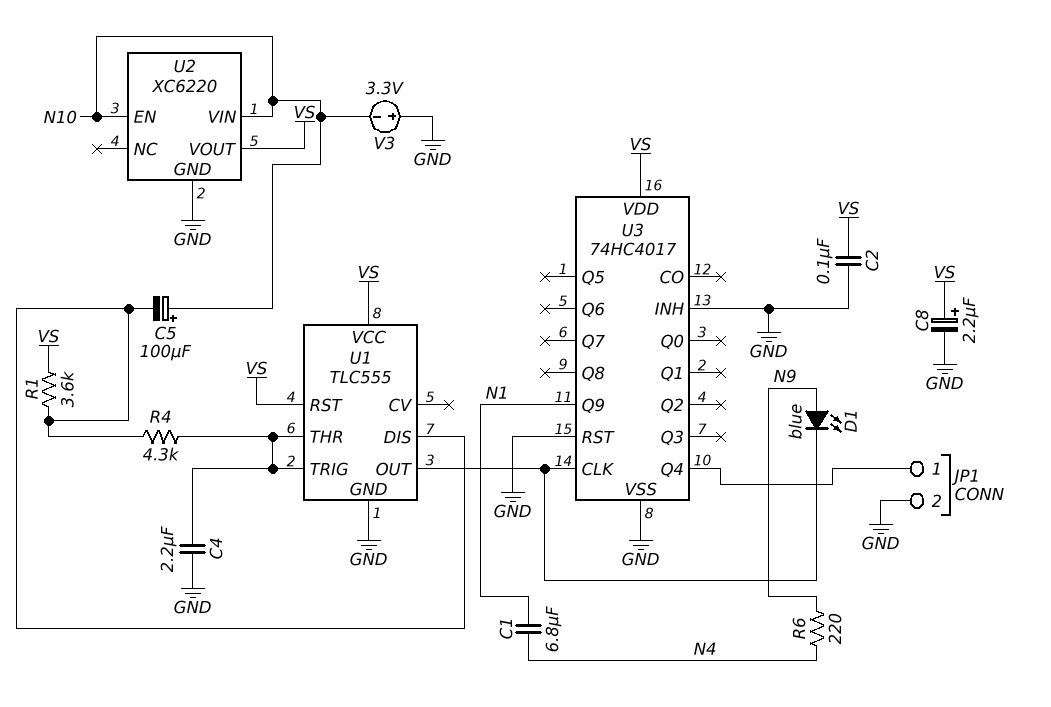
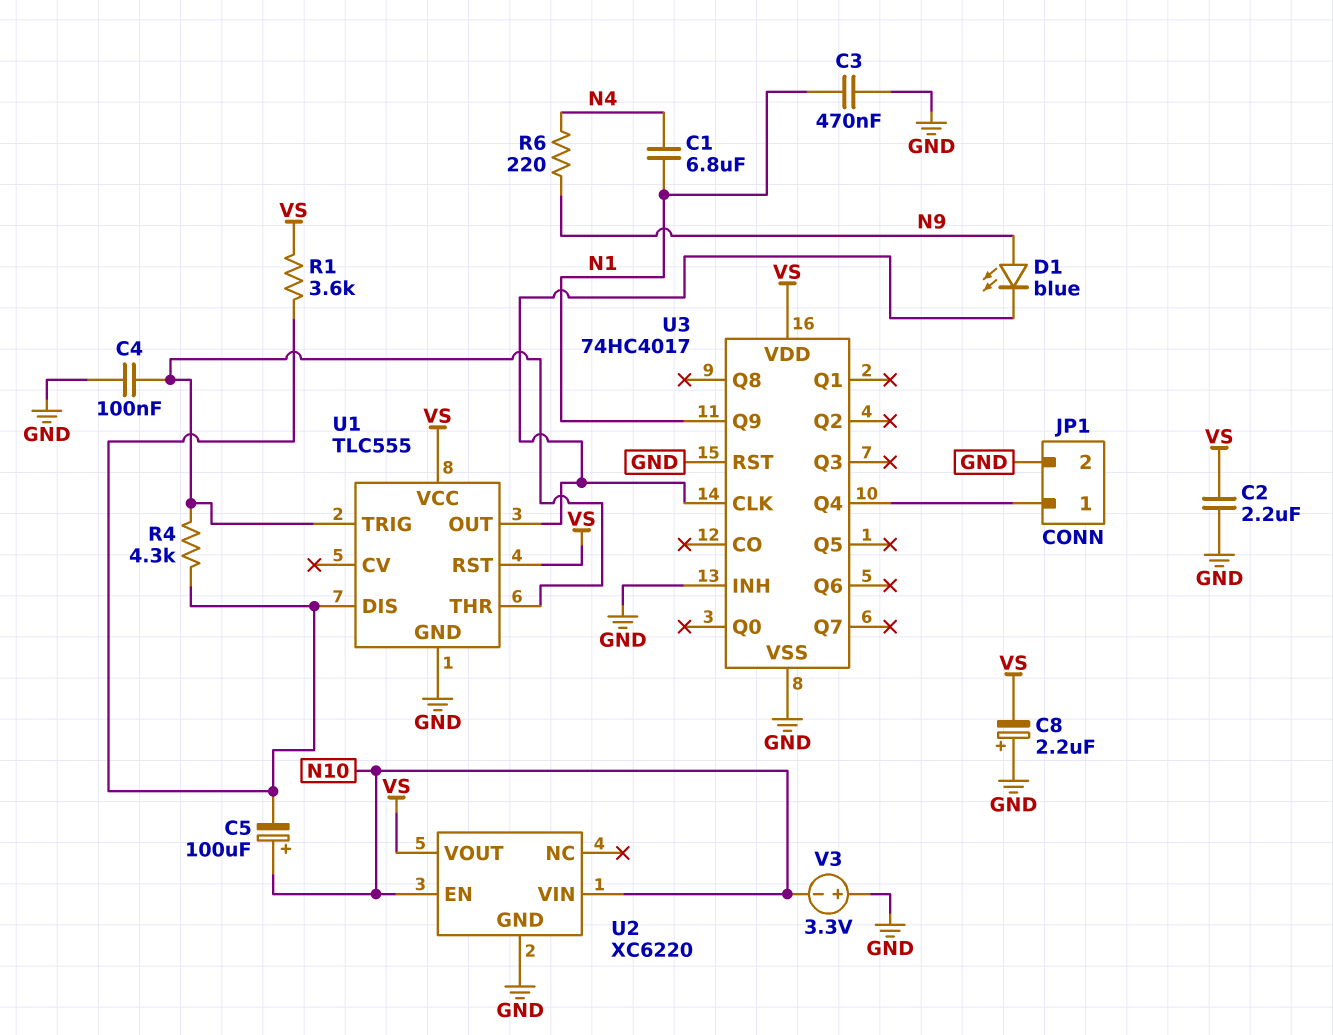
C2: 100nF (GND, VS) -> 2.2uF (GND, VS)
C3: none -> 470nF (GND, N1)
C4: 2.2uF (GND, U1/THR) -> 100nF (GND, U1/THR)
C8: 2.2uF (plus VS, minus GND) -> 2.2uF (plus GND, minus VS)

